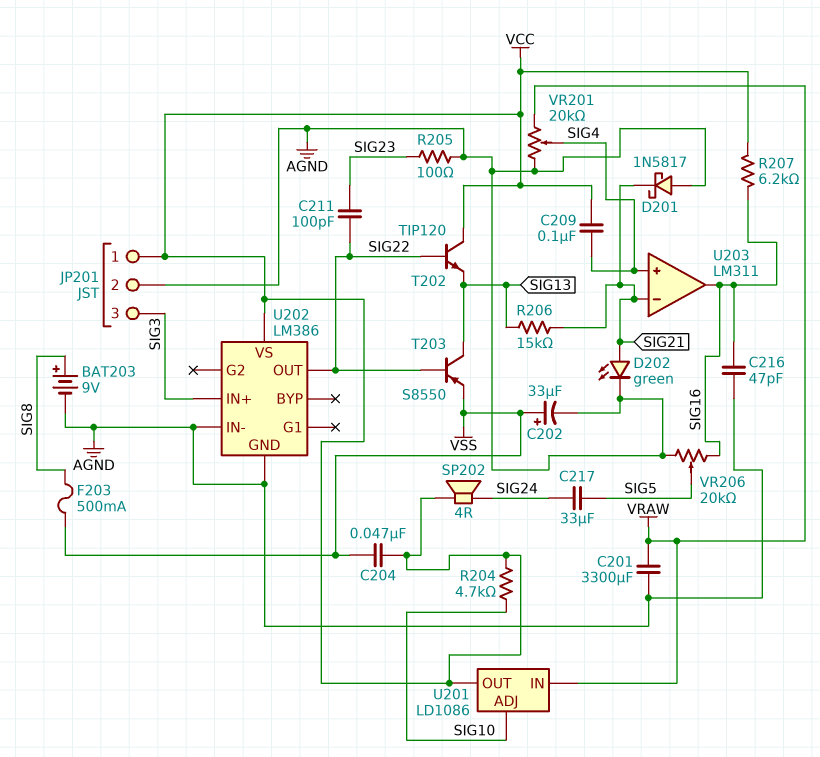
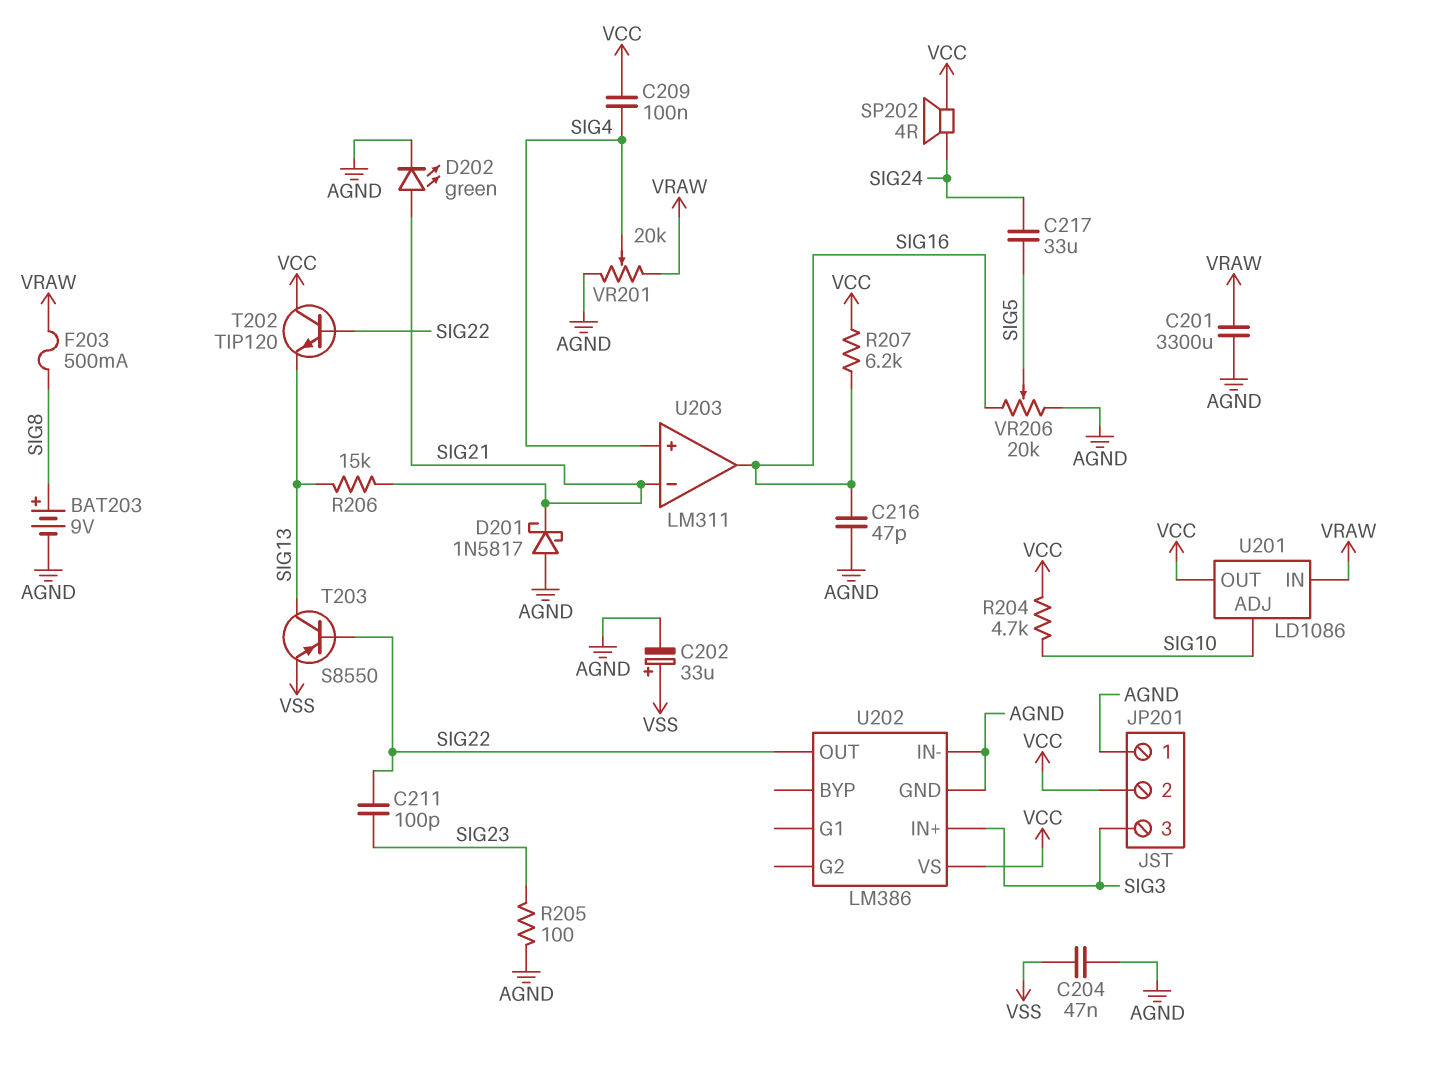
C204: 47nF (VCC, VSS) -> 47nF (AGND, VSS)
F203: 500mA (SIG8, VSS) -> 500mA (SIG8, VRAW)
JP201 pin 1: VCC -> AGND
JP201 pin 2: AGND -> VCC

